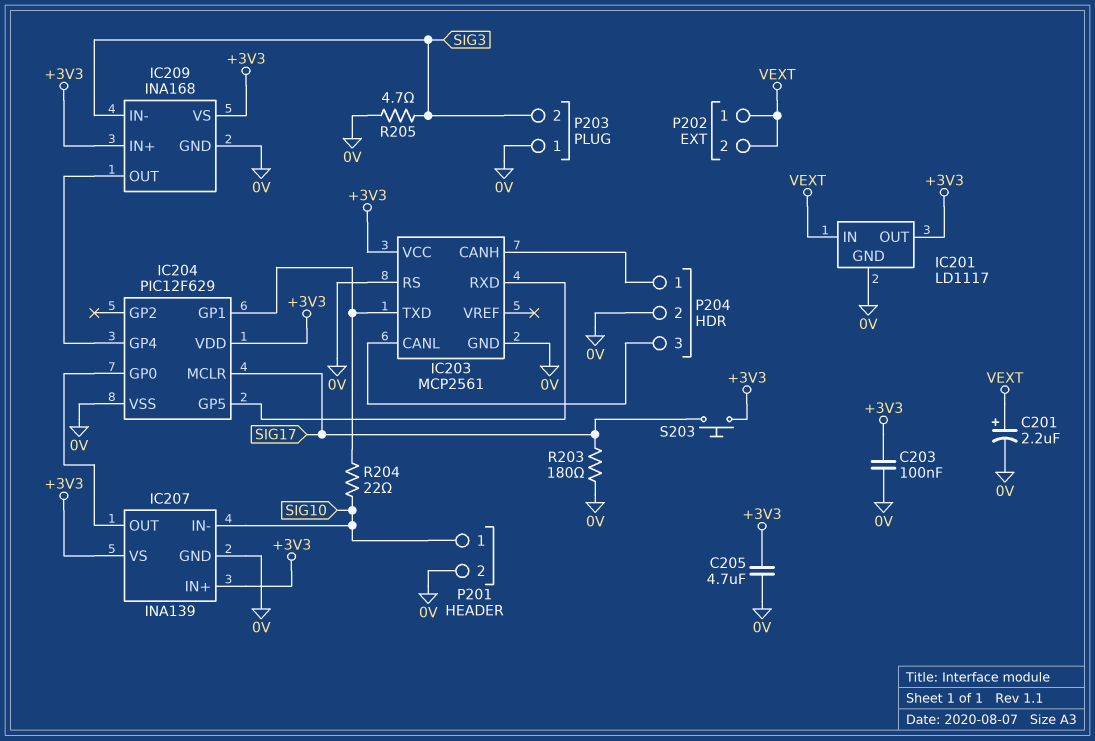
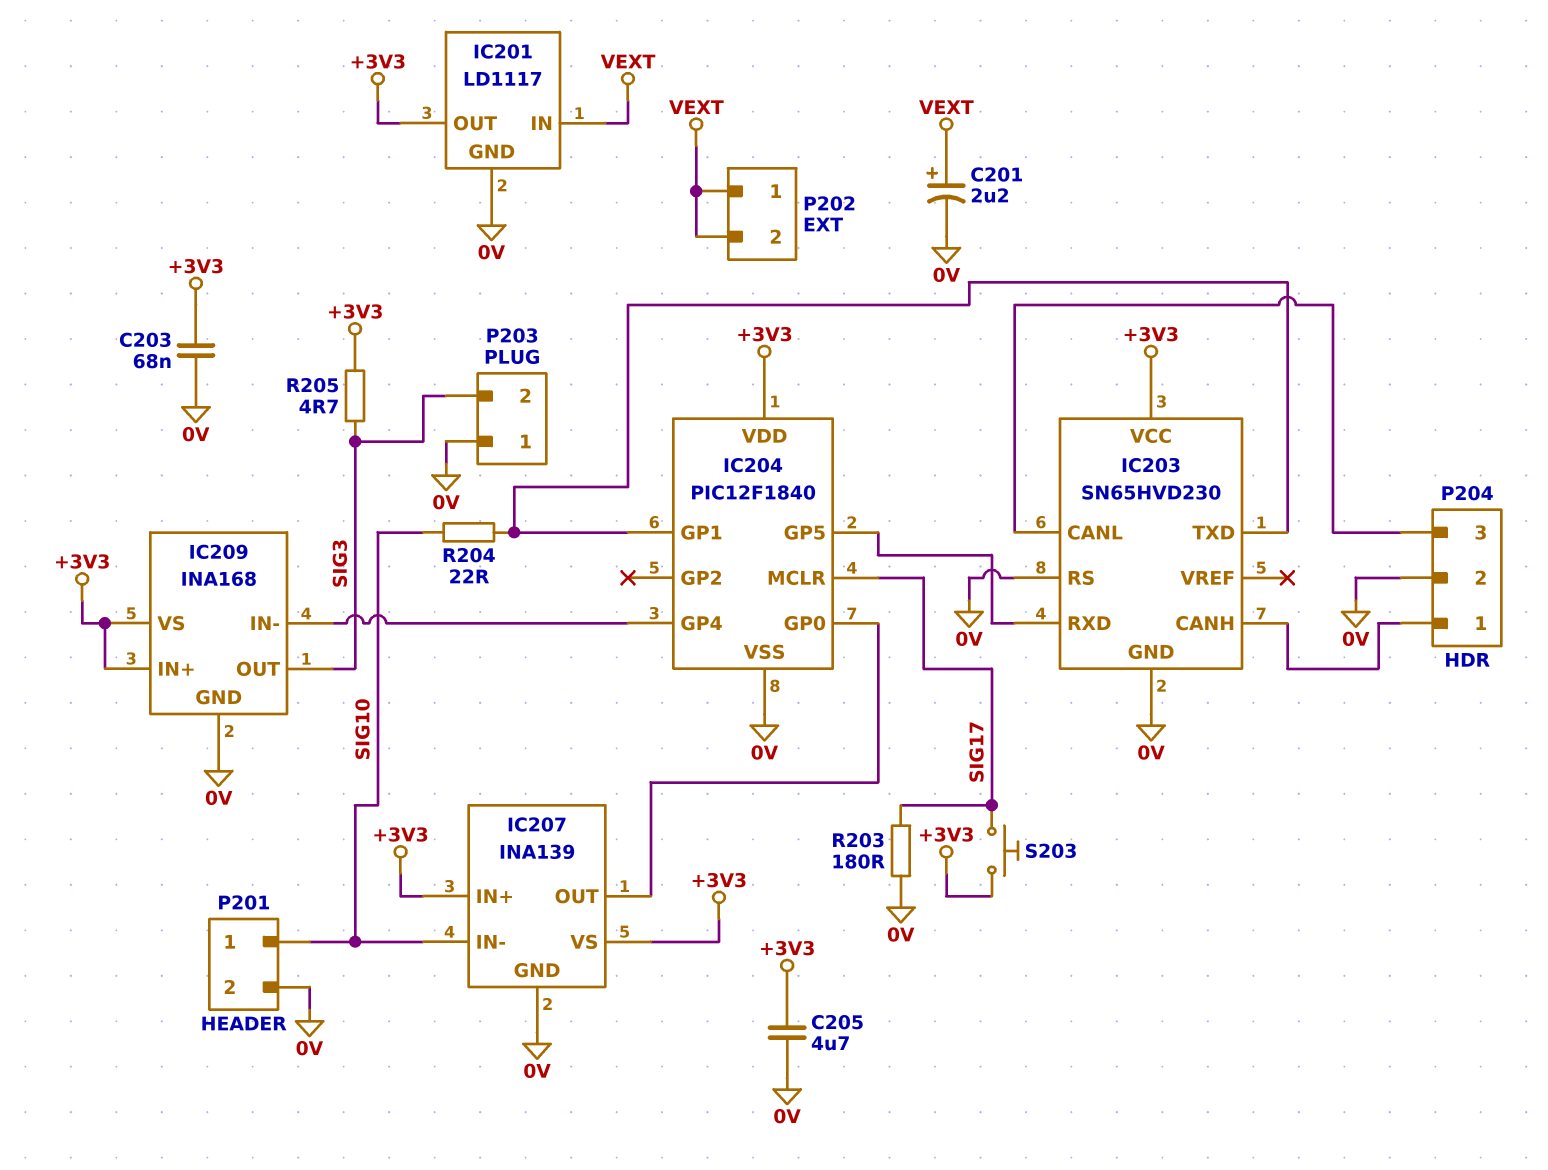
C203: 100nF (+3V3, 0V) -> 68nF (+3V3, 0V)
IC203: MCP2561 -> SN65HVD230
IC204: PIC12F629 -> PIC12F1840
IC209 pin IN-: SIG3 -> IC204/GP4
IC209 pin OUT: IC204/GP4 -> SIG3
R205: 4.7 (0V, SIG3) -> 4.7 (+3V3, SIG3)

